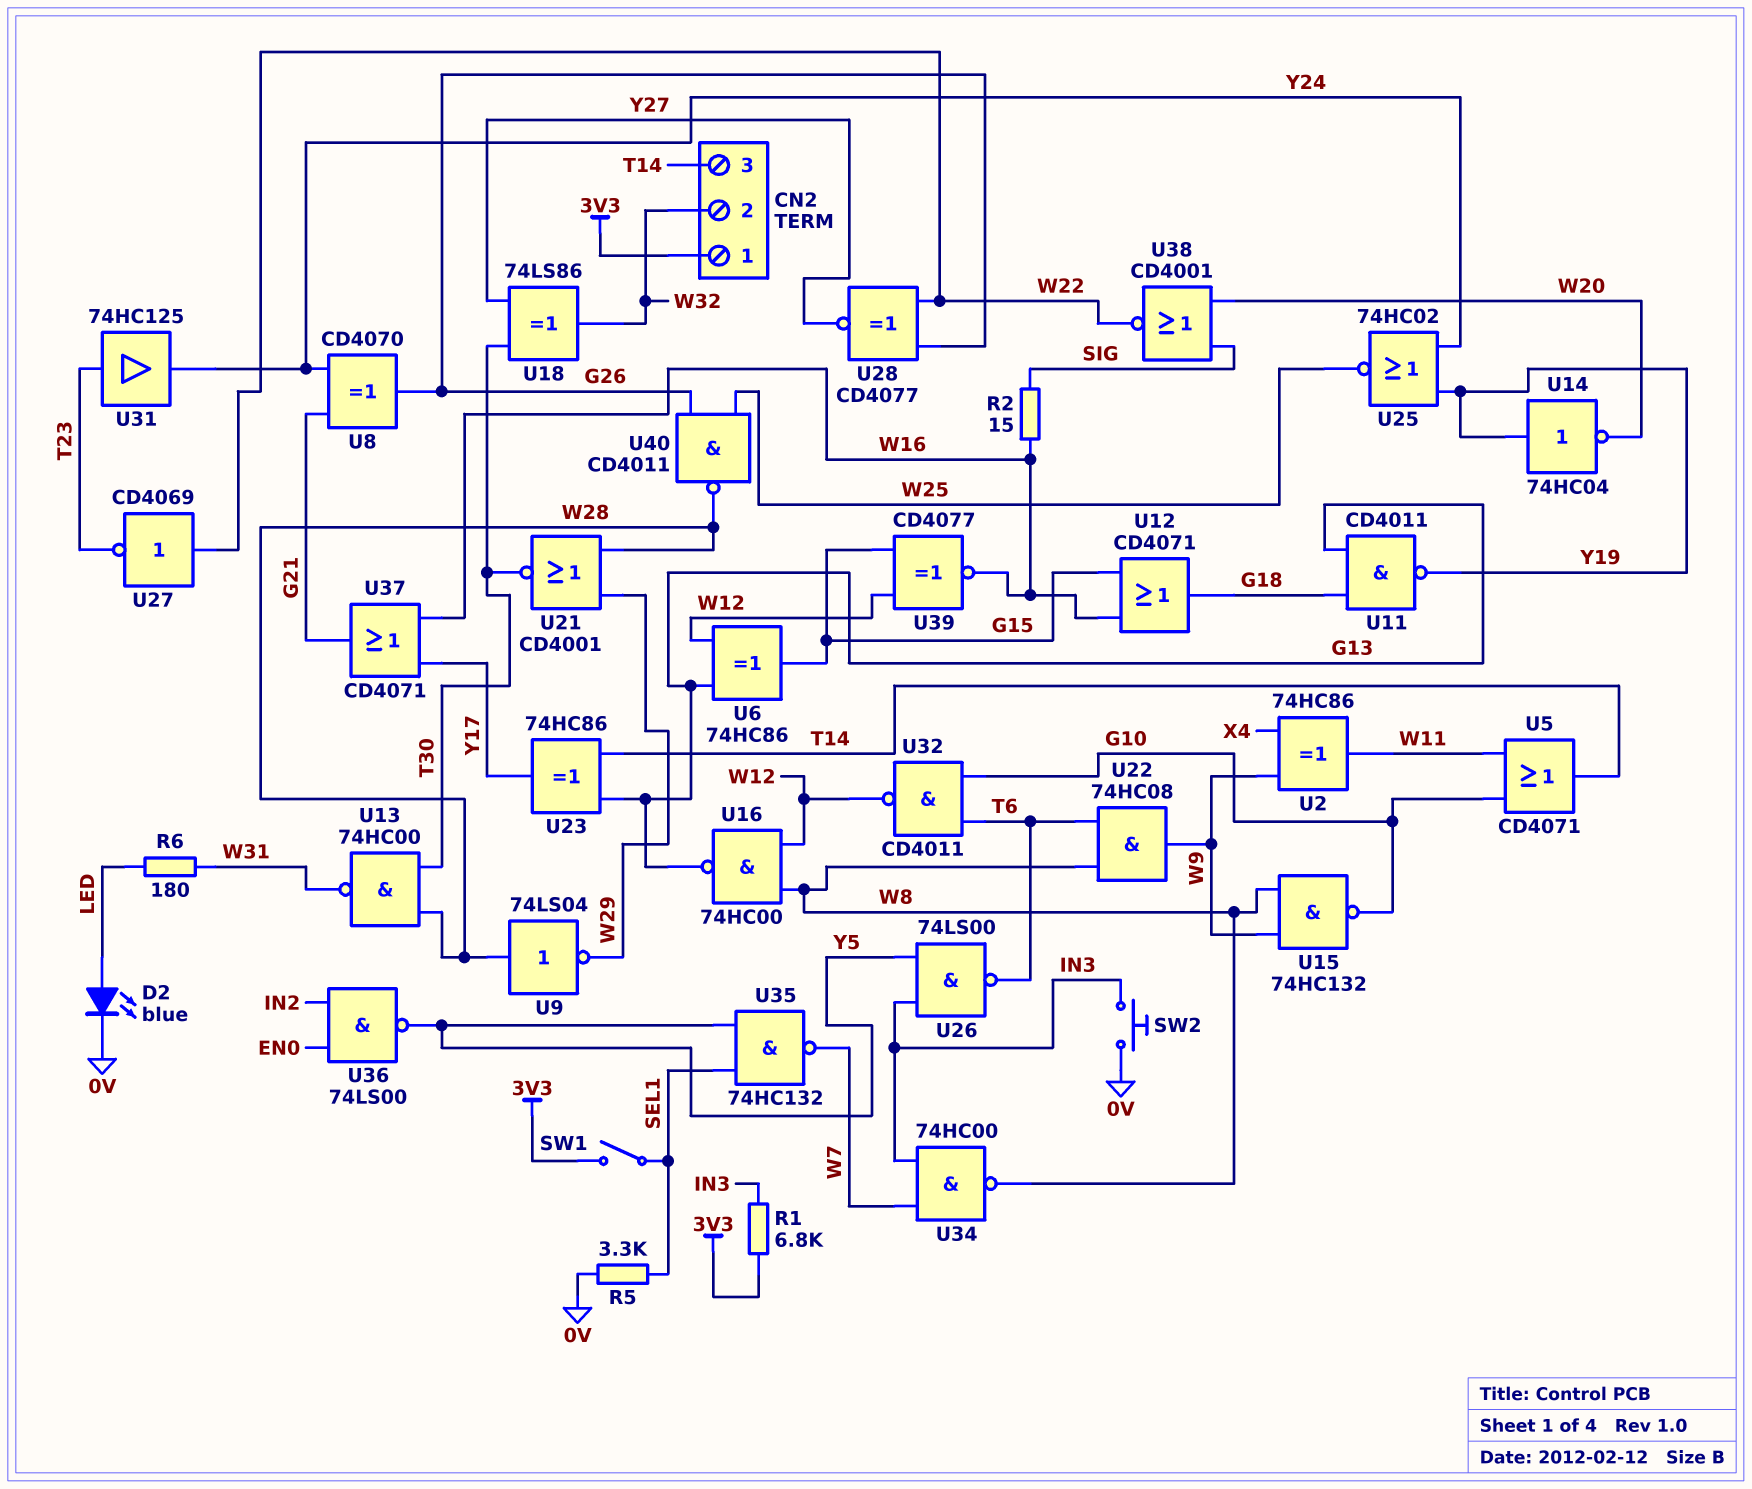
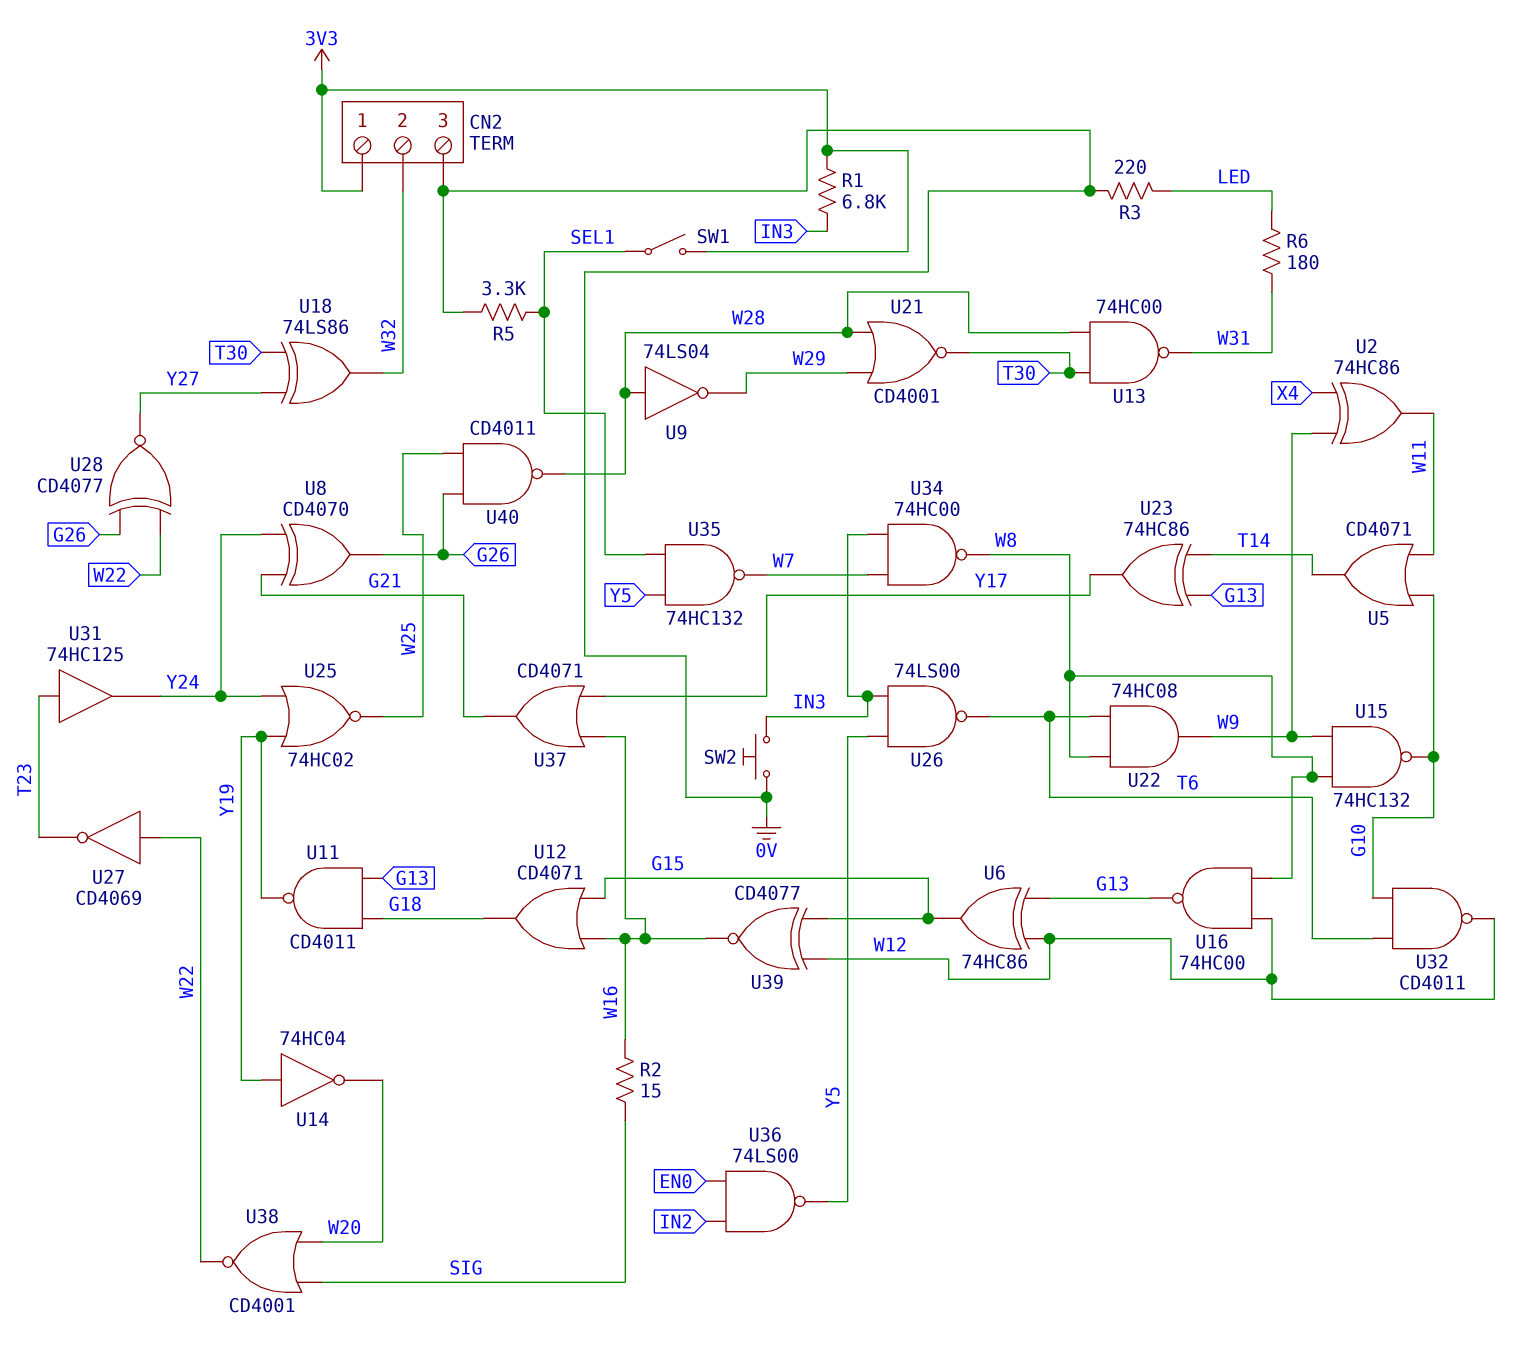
CN2 pin 3: T14 -> 0V
D2: LED blue (A LED, K 0V) -> none
R3: none -> 220 (0V, LED)

